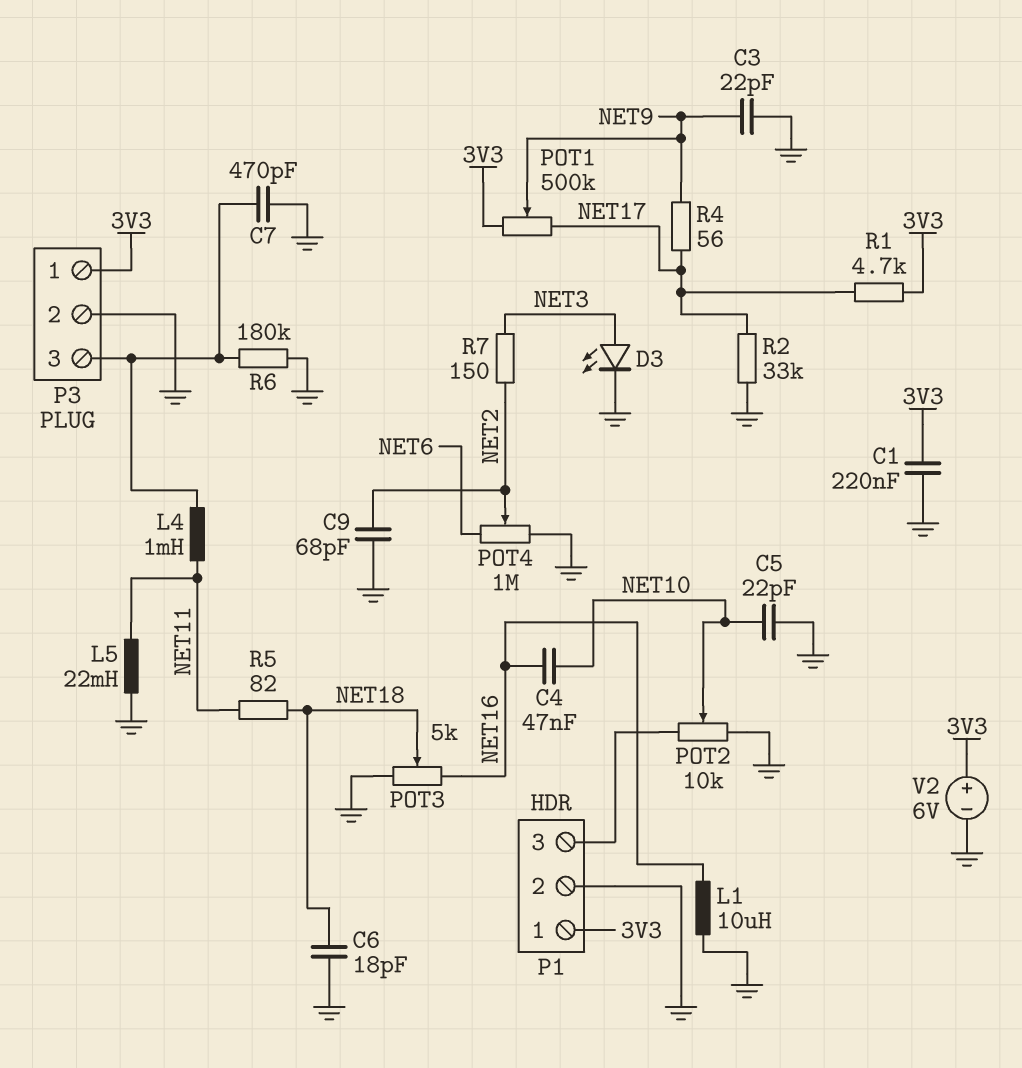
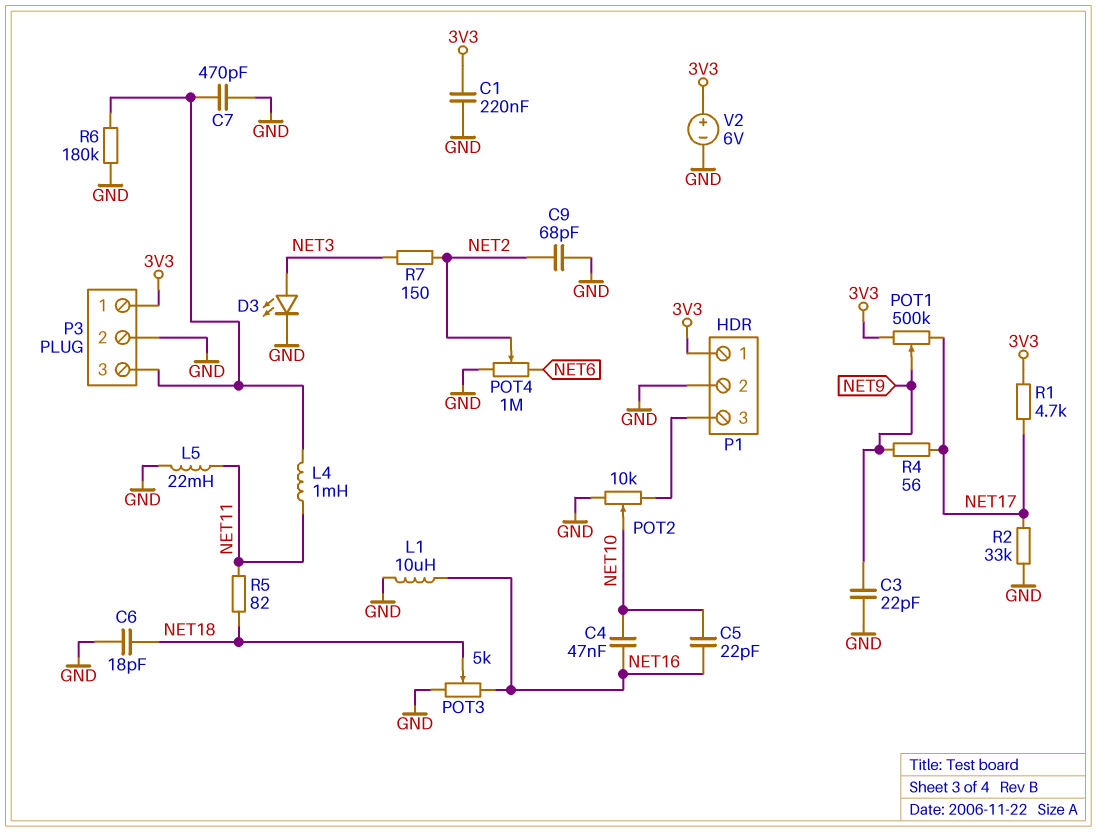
C5: 22pF (GND, NET10) -> 22pF (NET10, NET16)

